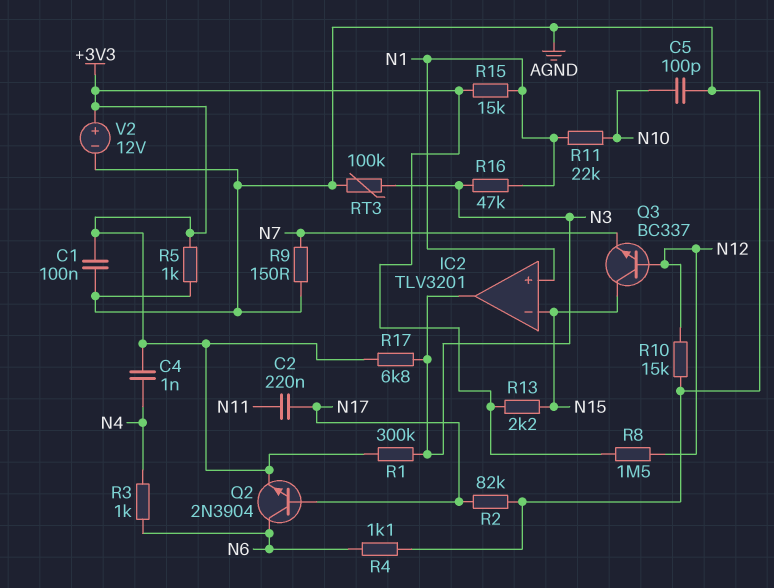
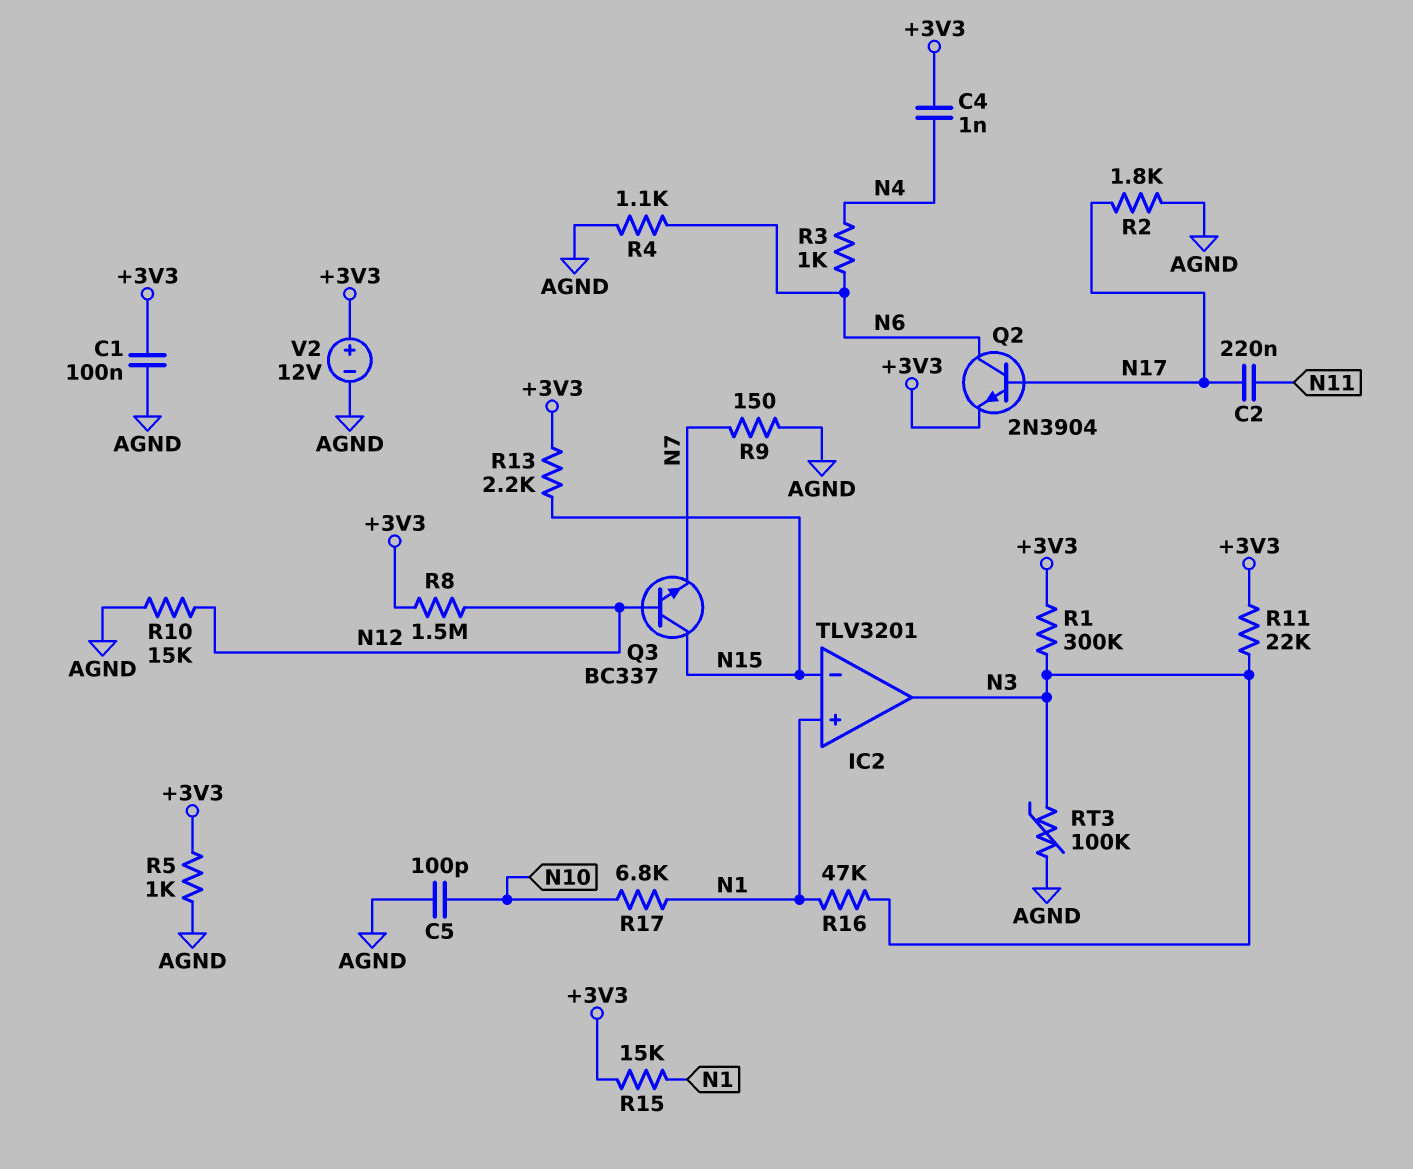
R2: 82k (AGND, N17) -> 1.8k (AGND, N17)
R11: 22k (N1, N10) -> 22k (+3V3, N3)
R17: 6.8k (+3V3, N3) -> 6.8k (N1, N10)

